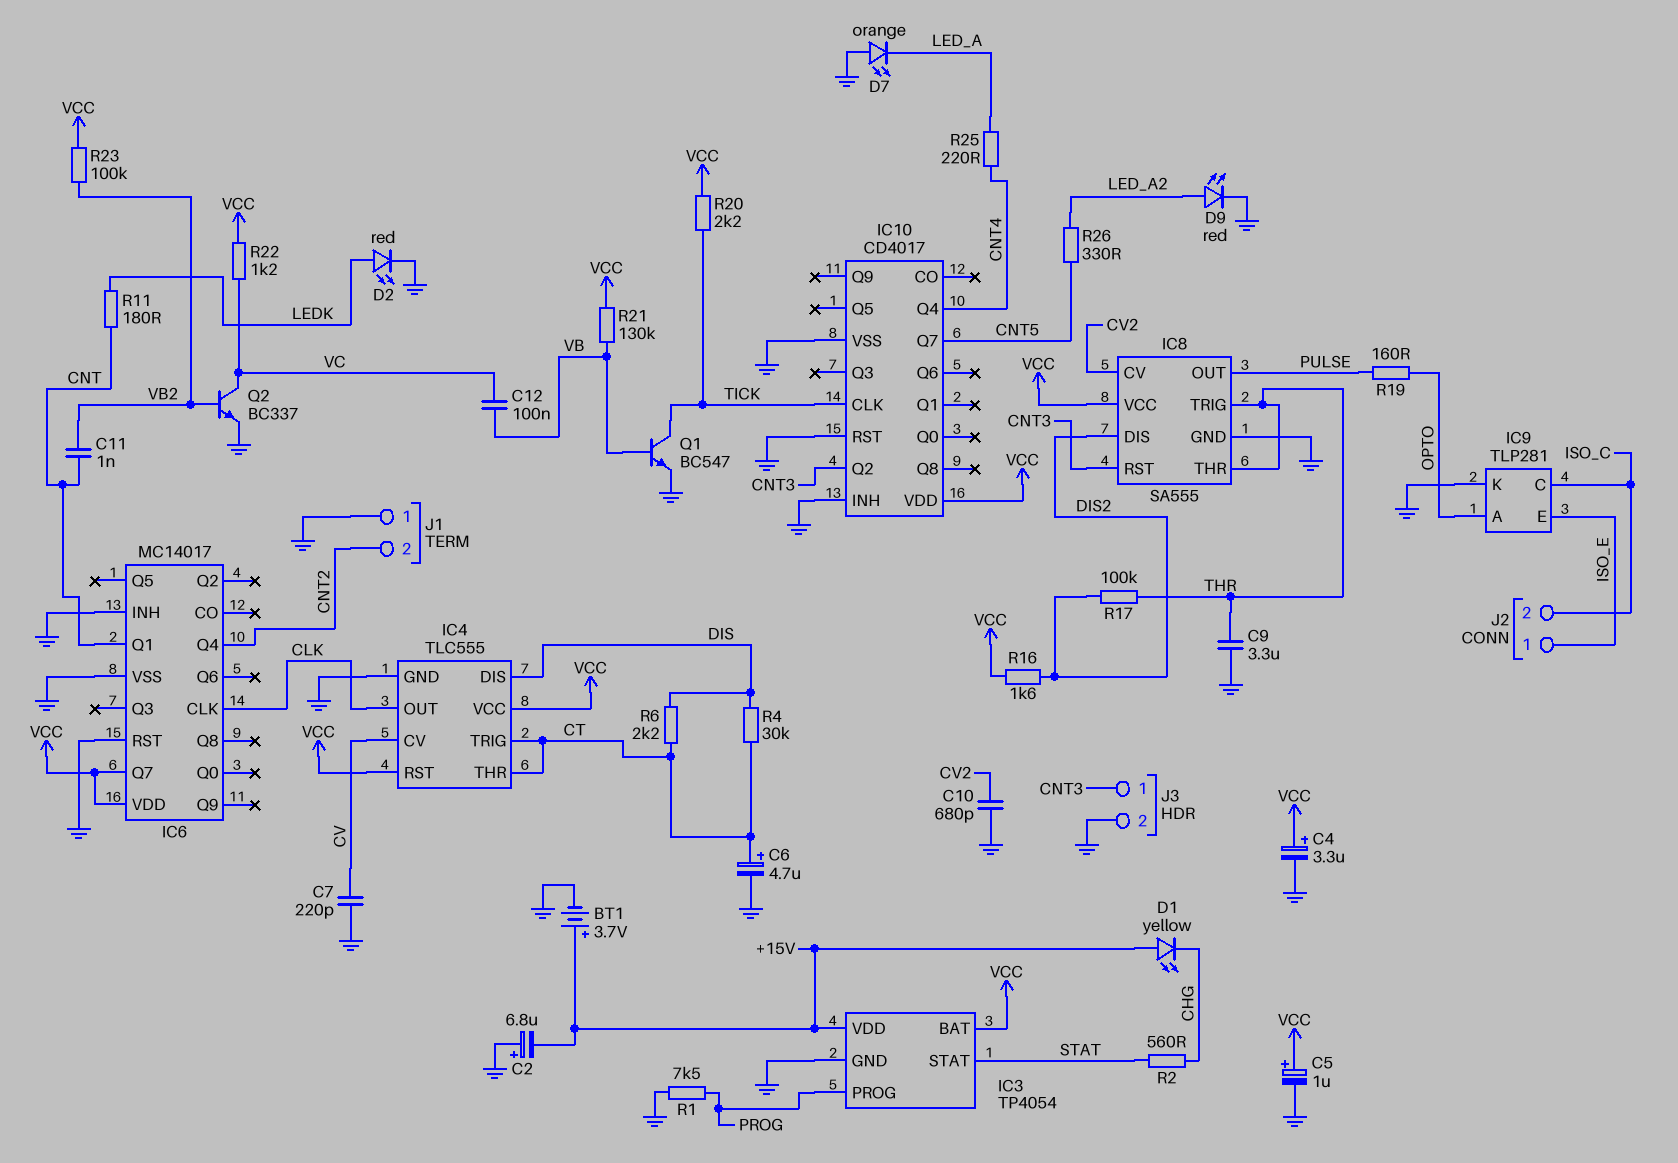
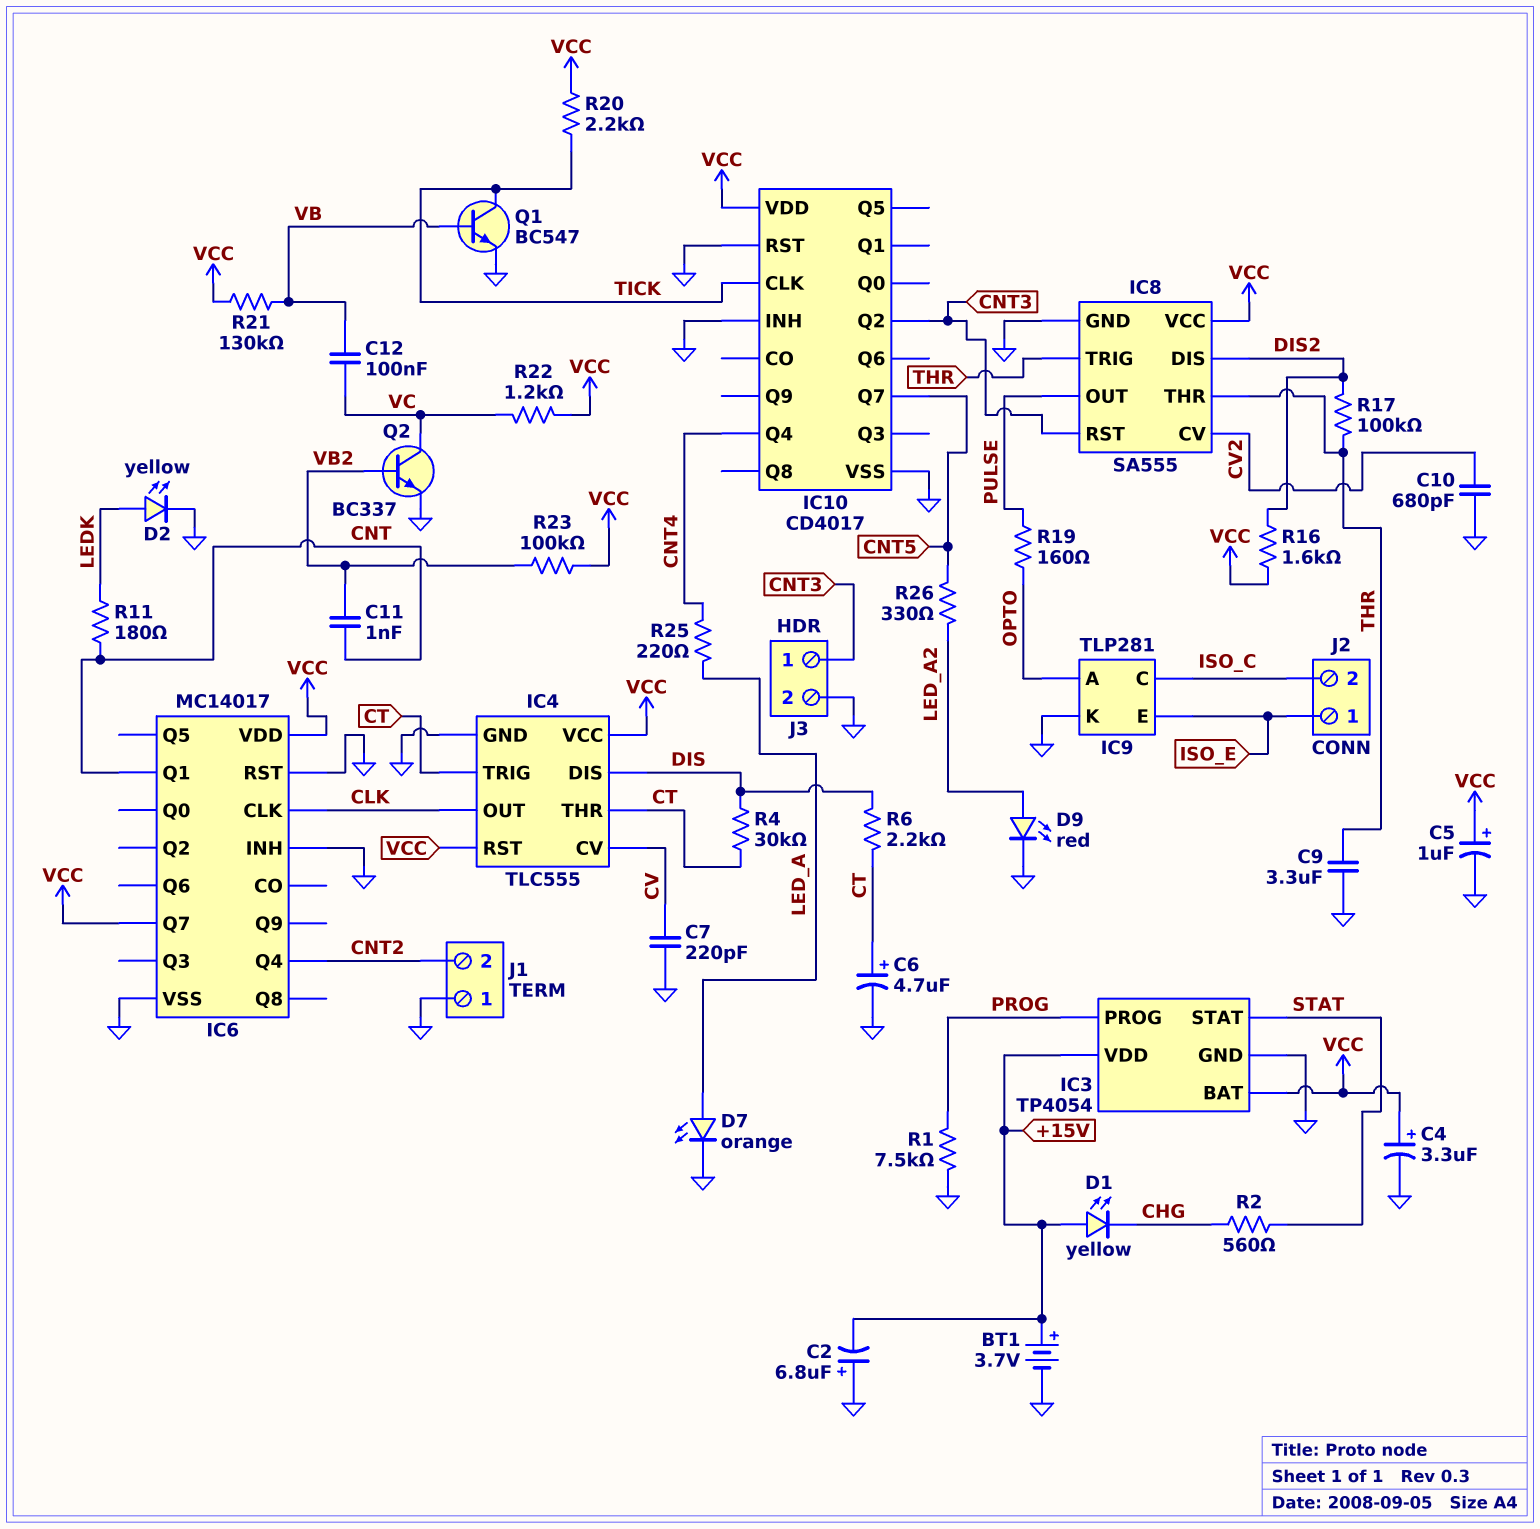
D2: LED red (A LEDK, K GND) -> LED yellow (A LEDK, K GND)
D7: LED orange (A GND, K LED_A) -> LED orange (A LED_A, K GND)

